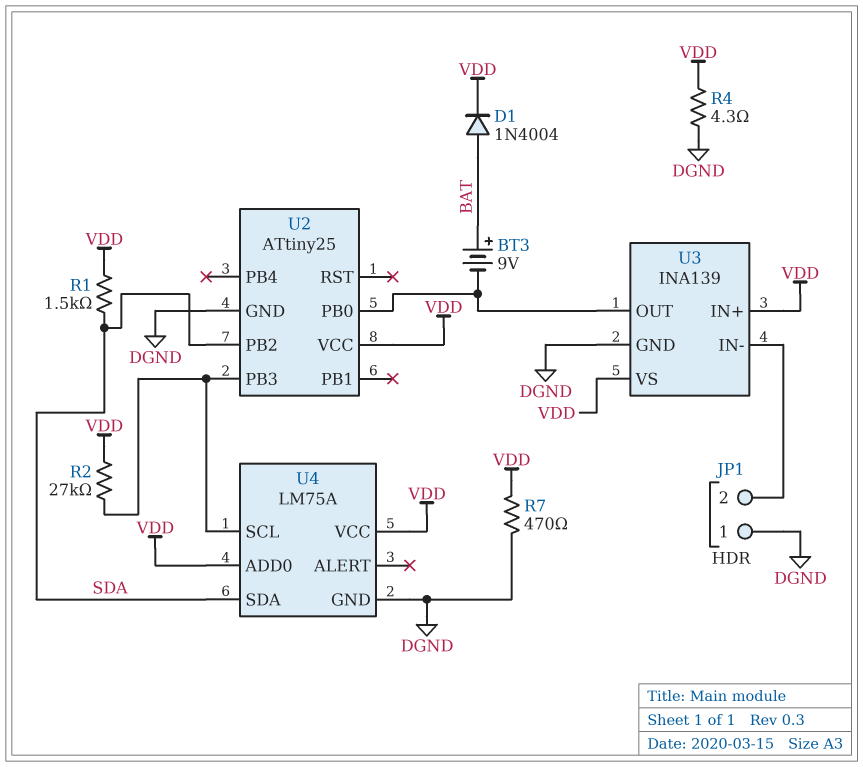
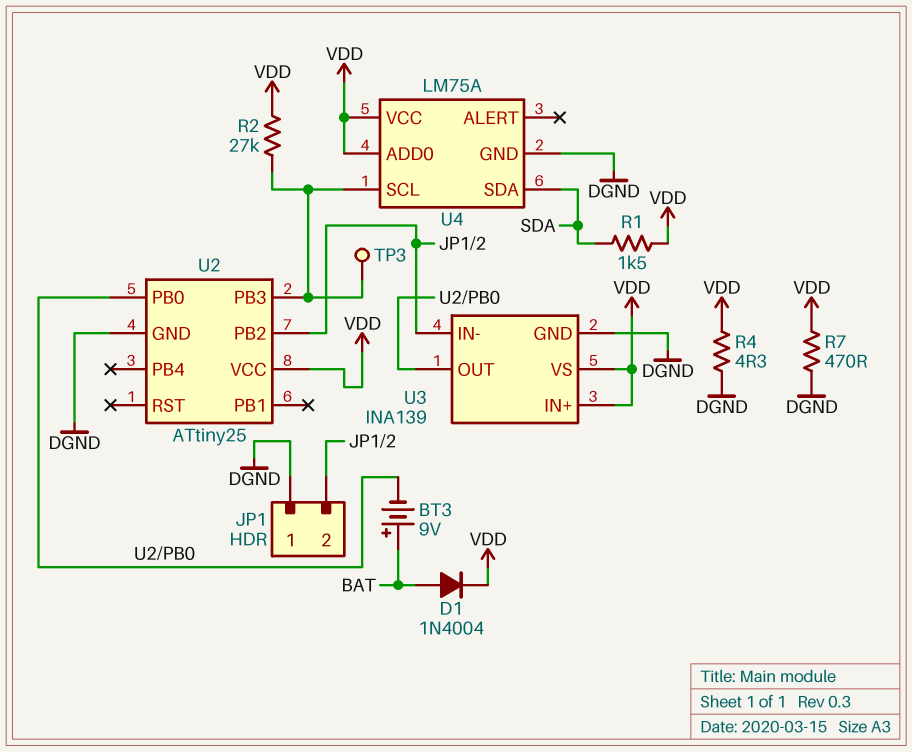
TP3: none -> test point (U2/PB3)
U2 pin PB2: SDA -> JP1/2

